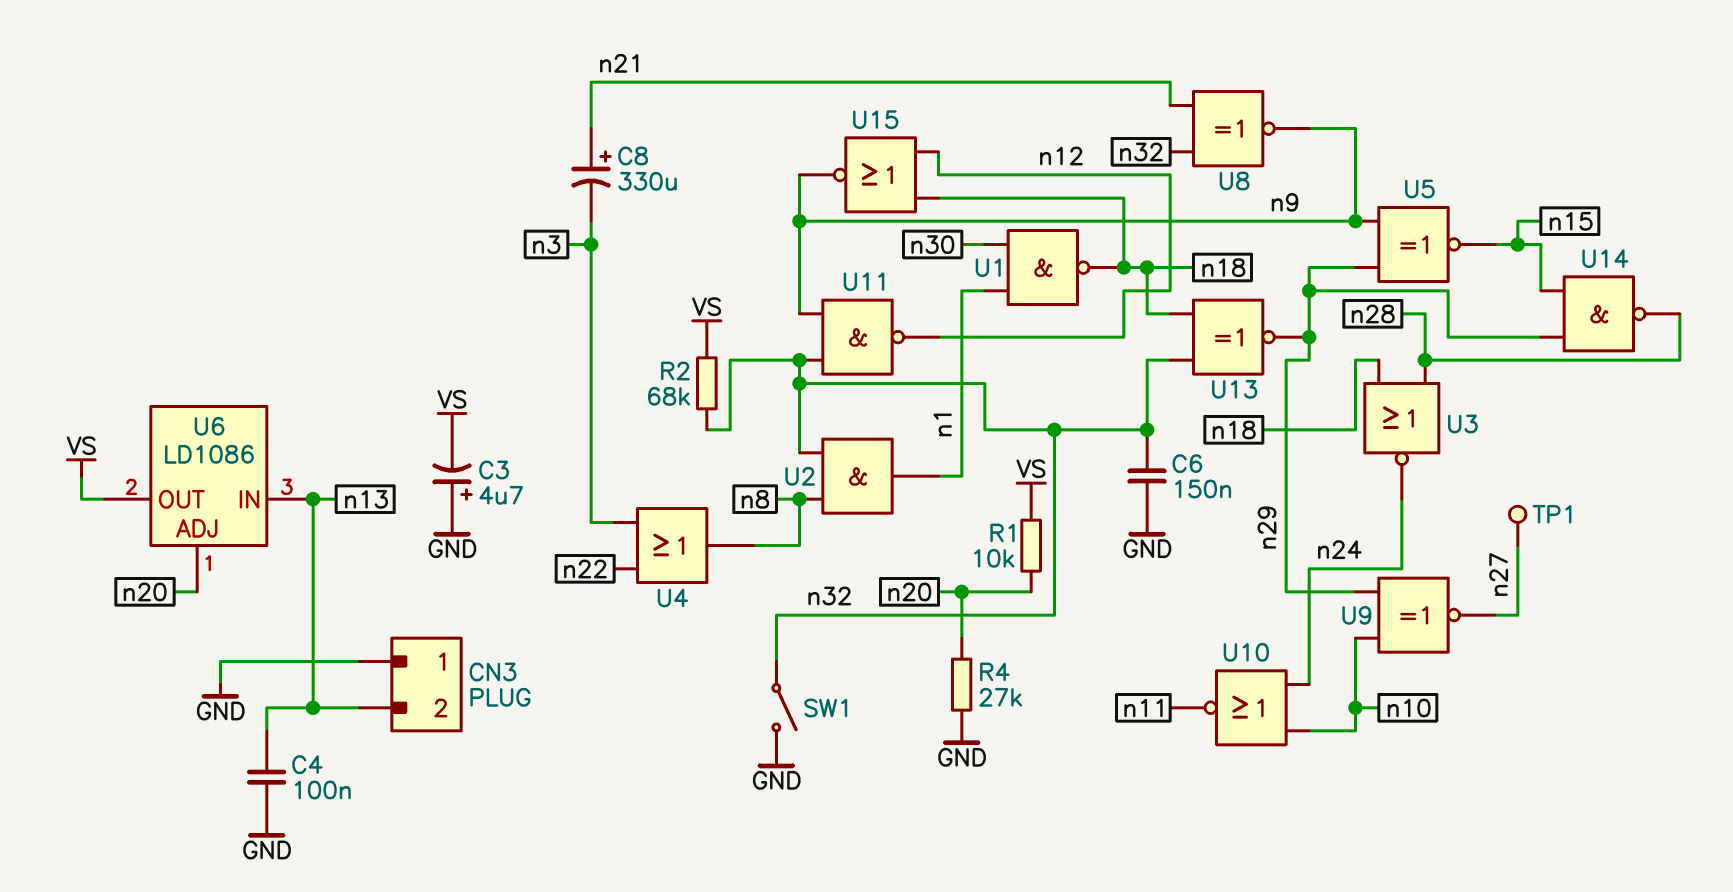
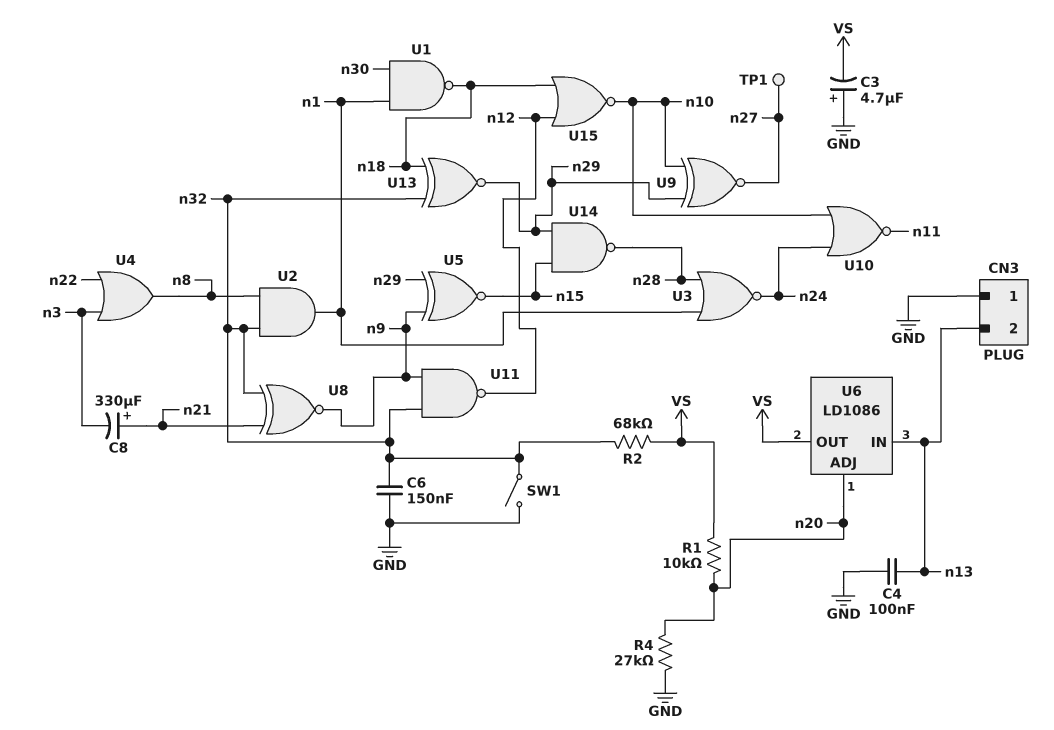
U3: NOR (in n18, in n28, out n24) -> NOR (in n1, in n28, out n24)
U15: NOR (in n12, in n18, out n9) -> NOR (in n12, in n18, out n10)

